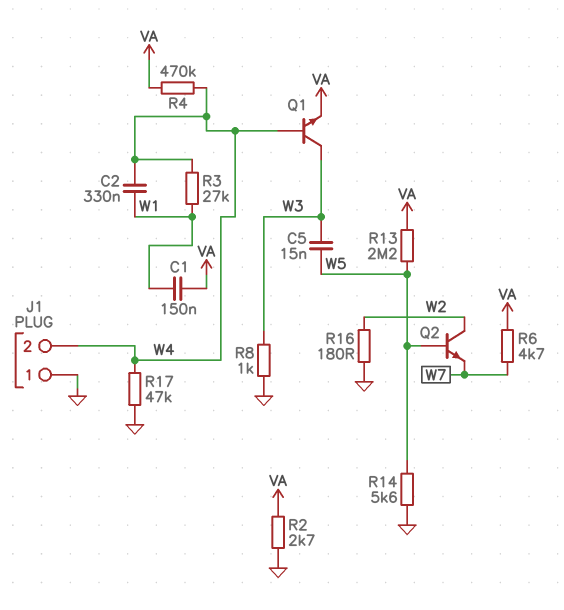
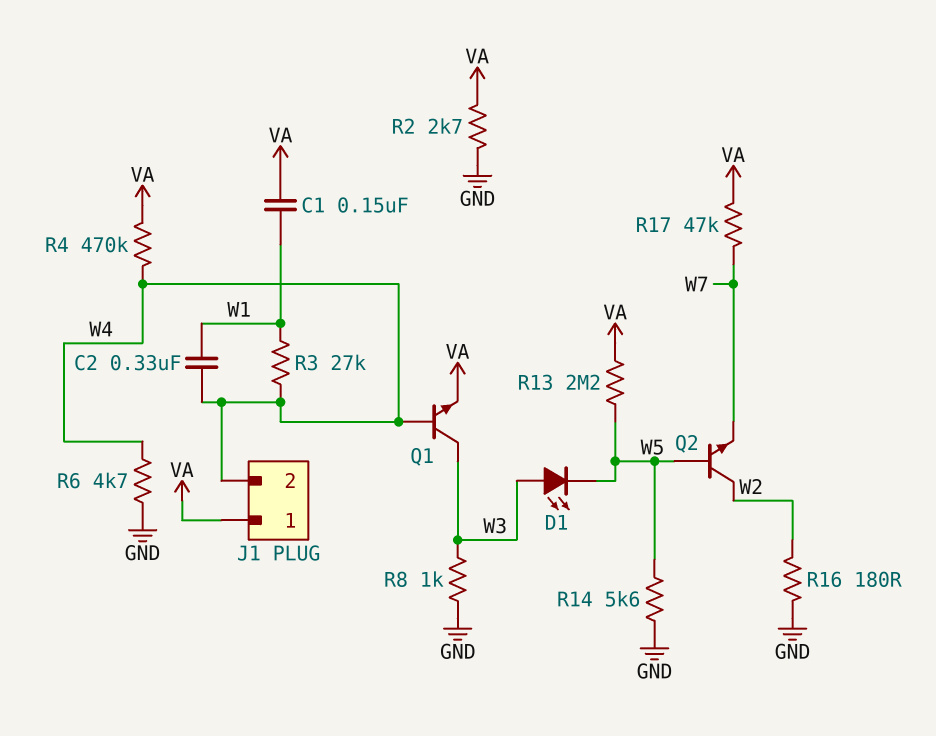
C5: 15nF (W3, W5) -> none
D1: none -> LED (A W3, K W5)
J1 pin 1: GND -> VA
R6: 4.7k (VA, W7) -> 4.7k (GND, W4)
R17: 47k (GND, W4) -> 47k (VA, W7)

